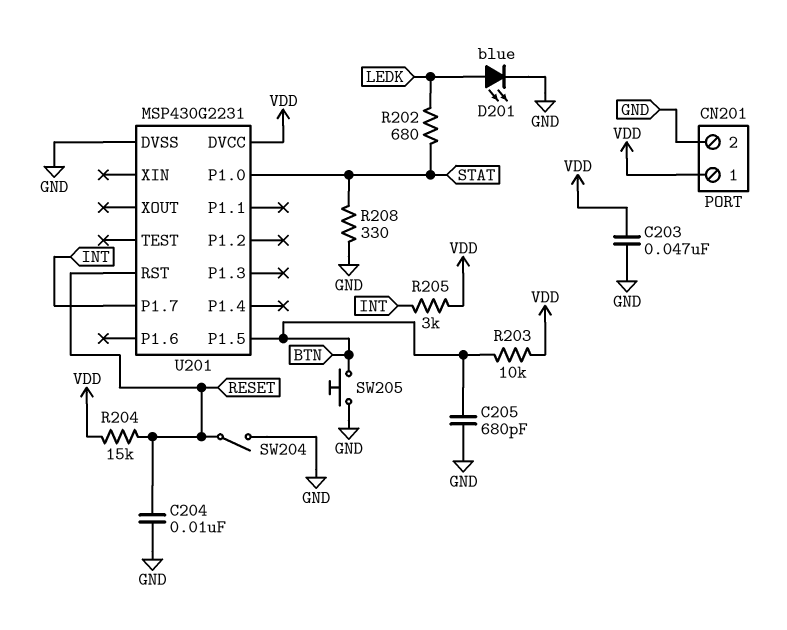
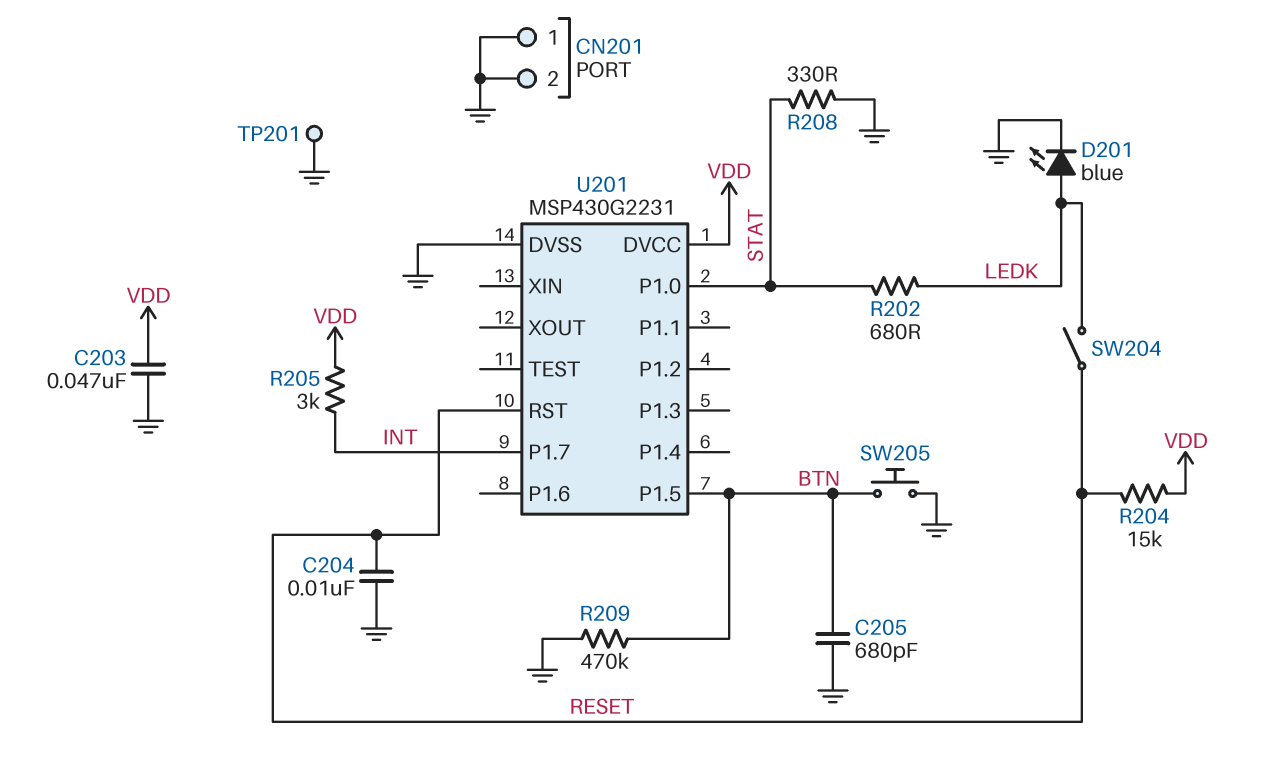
CN201 pin 1: VDD -> GND
R203: 10k (BTN, VDD) -> none
R209: none -> 470k (BTN, GND)
SW204: switch (GND, RESET) -> switch (LEDK, RESET)
TP201: none -> test point (GND)

